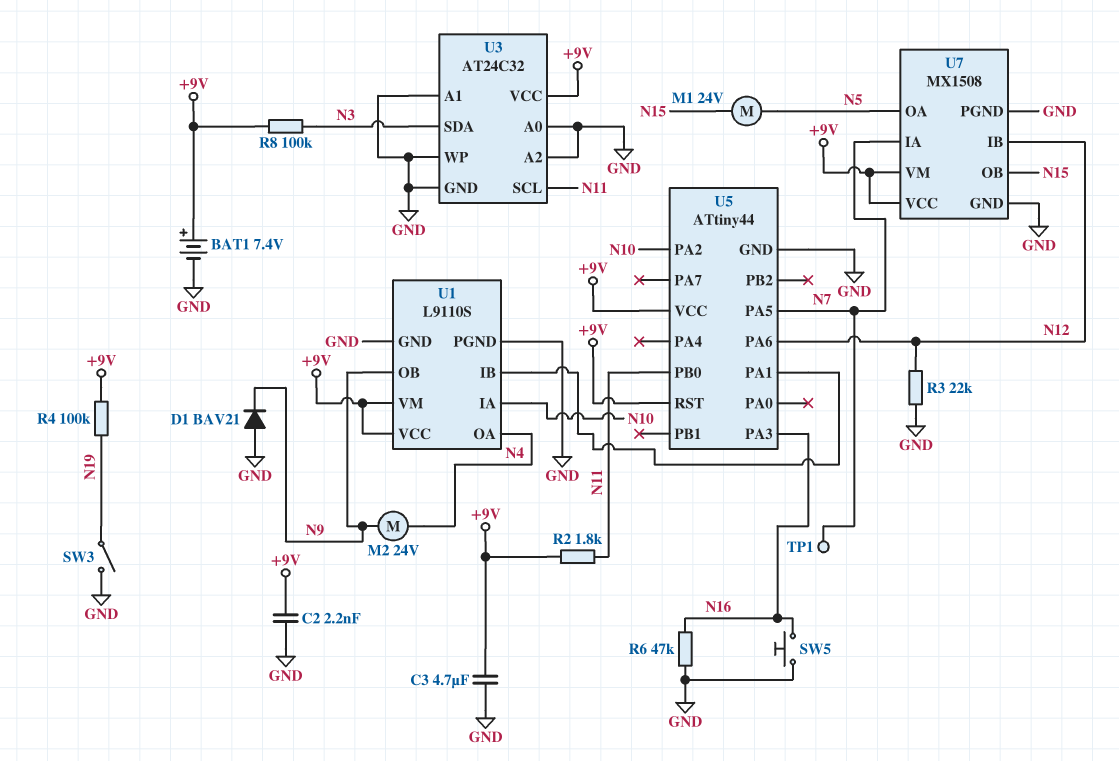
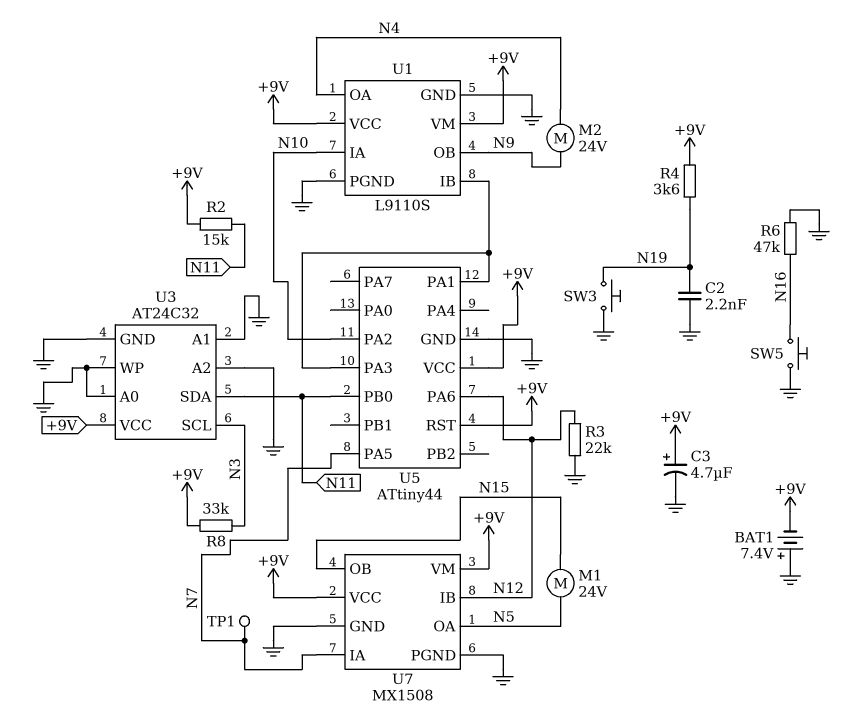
BAT1: 7.4V (plus +9V, minus GND) -> 7.4V (plus GND, minus +9V)
C2: 2.2nF (+9V, GND) -> 2.2nF (GND, N19)
C3: 4.7uF (+9V, GND) -> 4.7uF (plus +9V, minus GND)
D1: diode BAV21 (A GND, K N9) -> none
R2: 1.8k (+9V, N11) -> 15k (+9V, N11)
R4: 100k (+9V, N19) -> 3.6k (+9V, N19)
R8: 100k (+9V, N3) -> 33k (+9V, N3)
SW3: switch (GND, N19) -> button (GND, N19)
U3 pin SCL: N11 -> N3
U3 pin SDA: N3 -> N11
U5 pin PA3: N16 -> U1/IB

